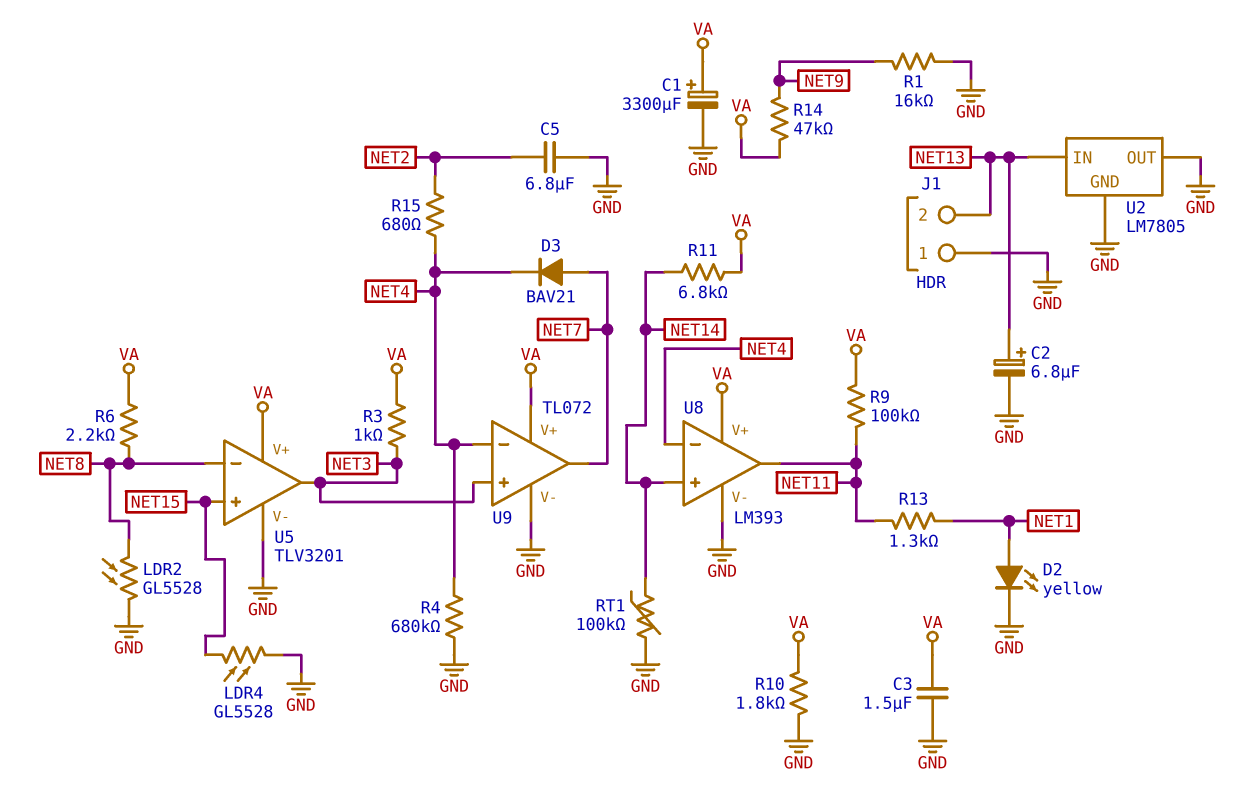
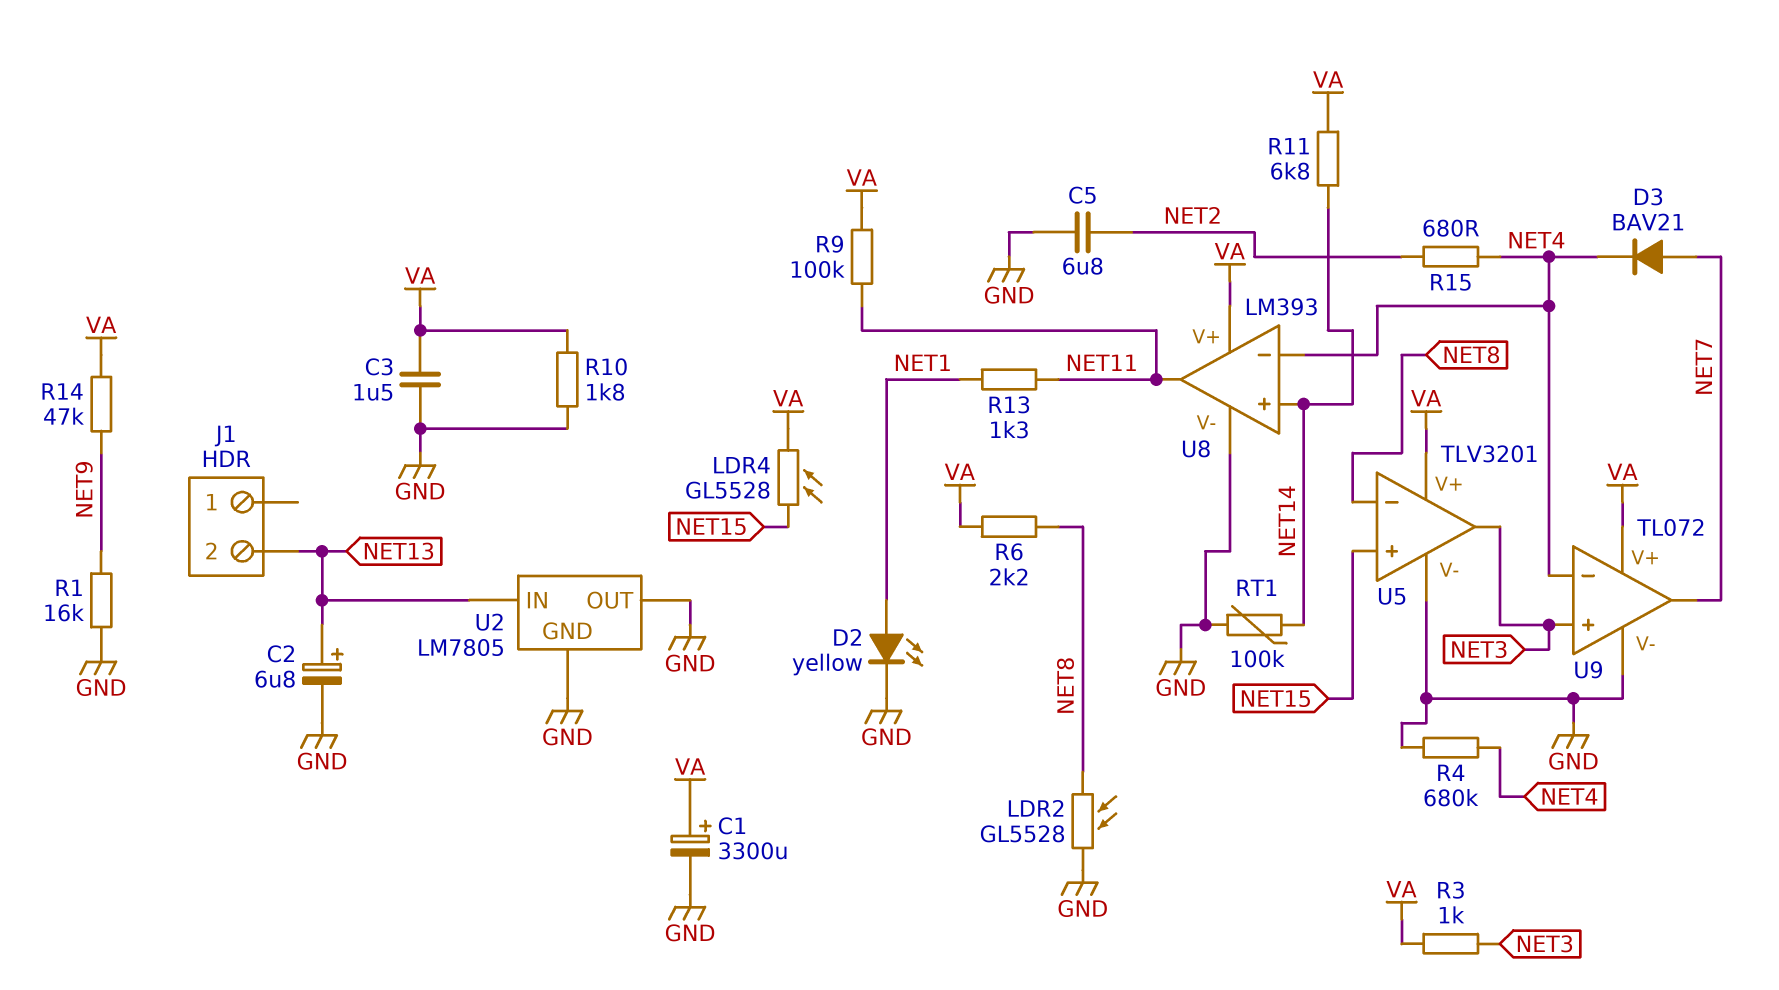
J1 pin 1: GND -> none
LDR4: GL5528 (GND, NET15) -> GL5528 (NET15, VA)

